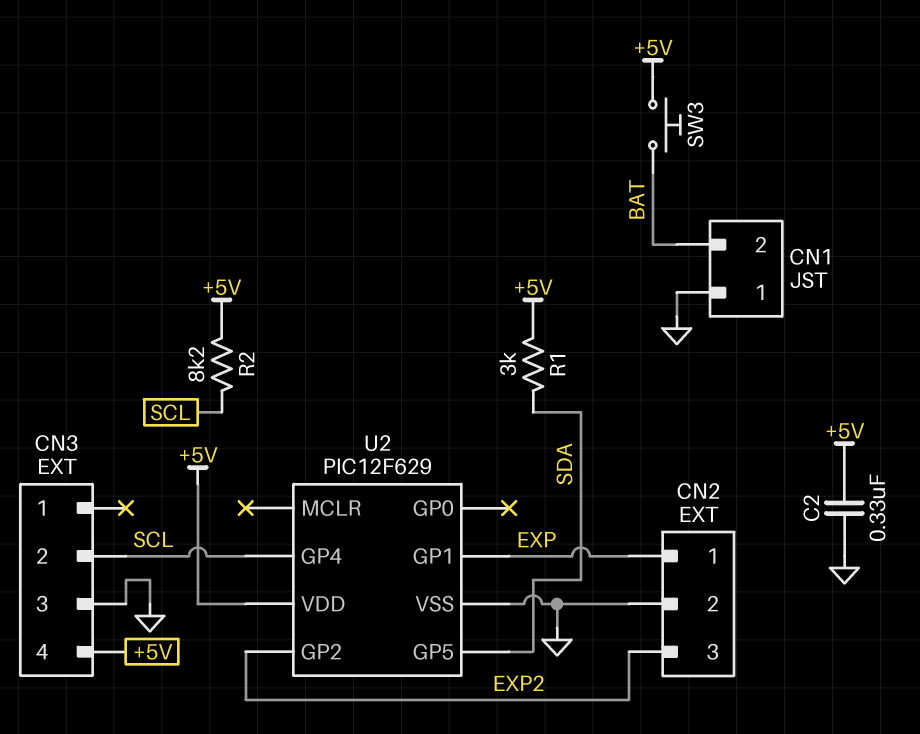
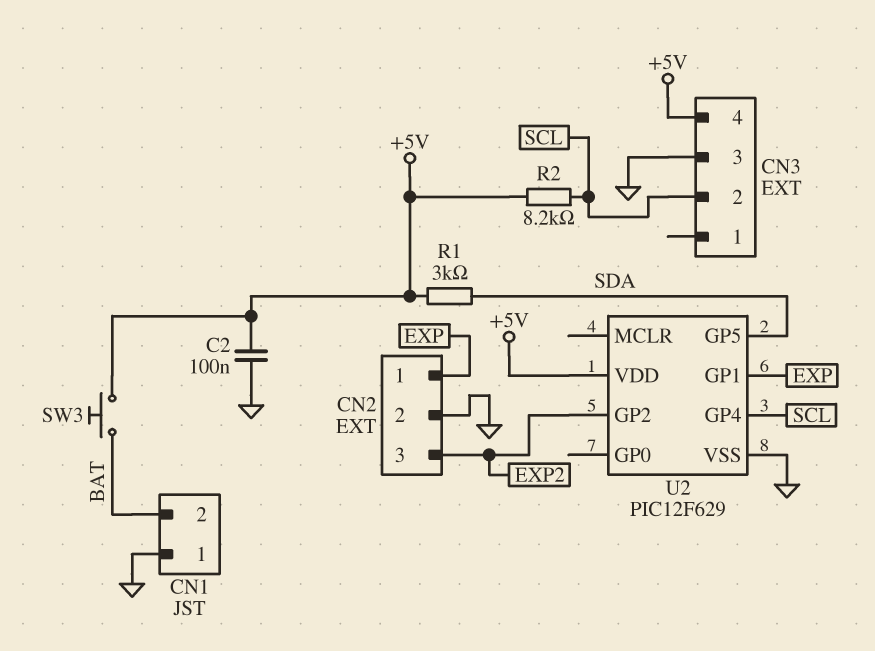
C2: 330nF (+5V, GND) -> 100nF (+5V, GND)

